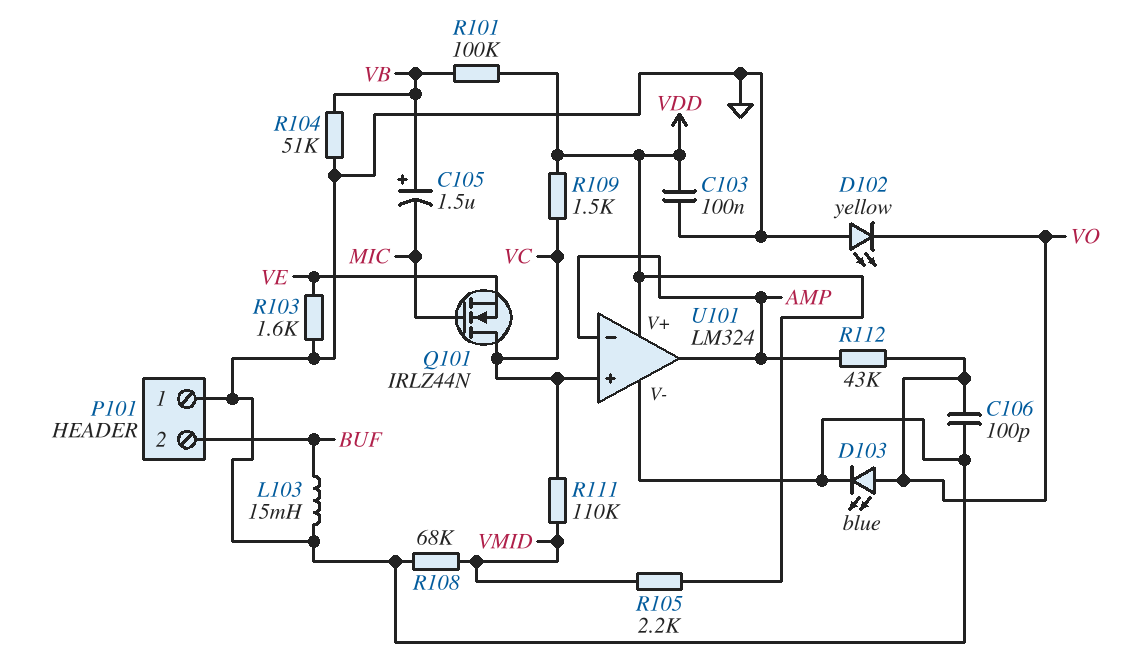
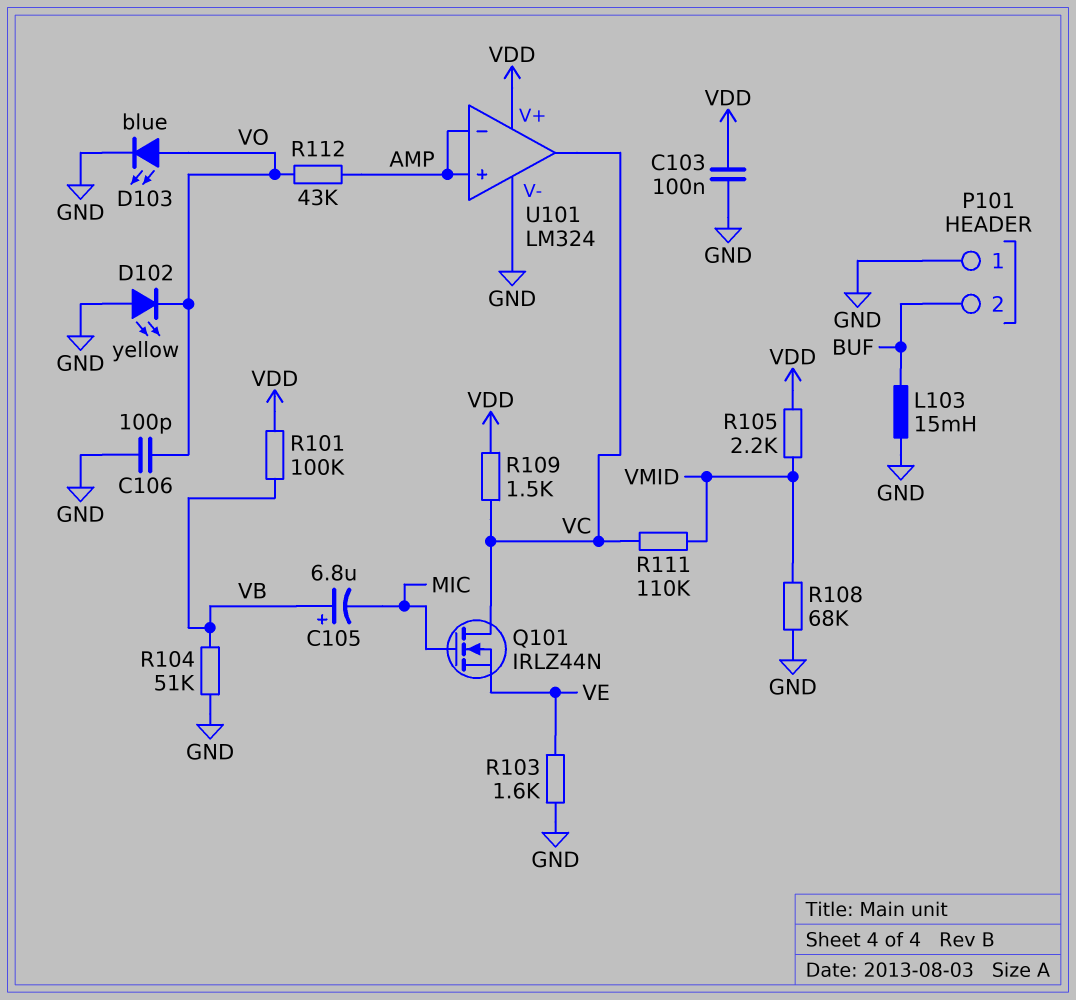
C105: 1.5uF (plus VB, minus MIC) -> 6.8uF (plus VB, minus MIC)
U101 pin in+: VC -> AMP
U101 pin out: AMP -> VC

